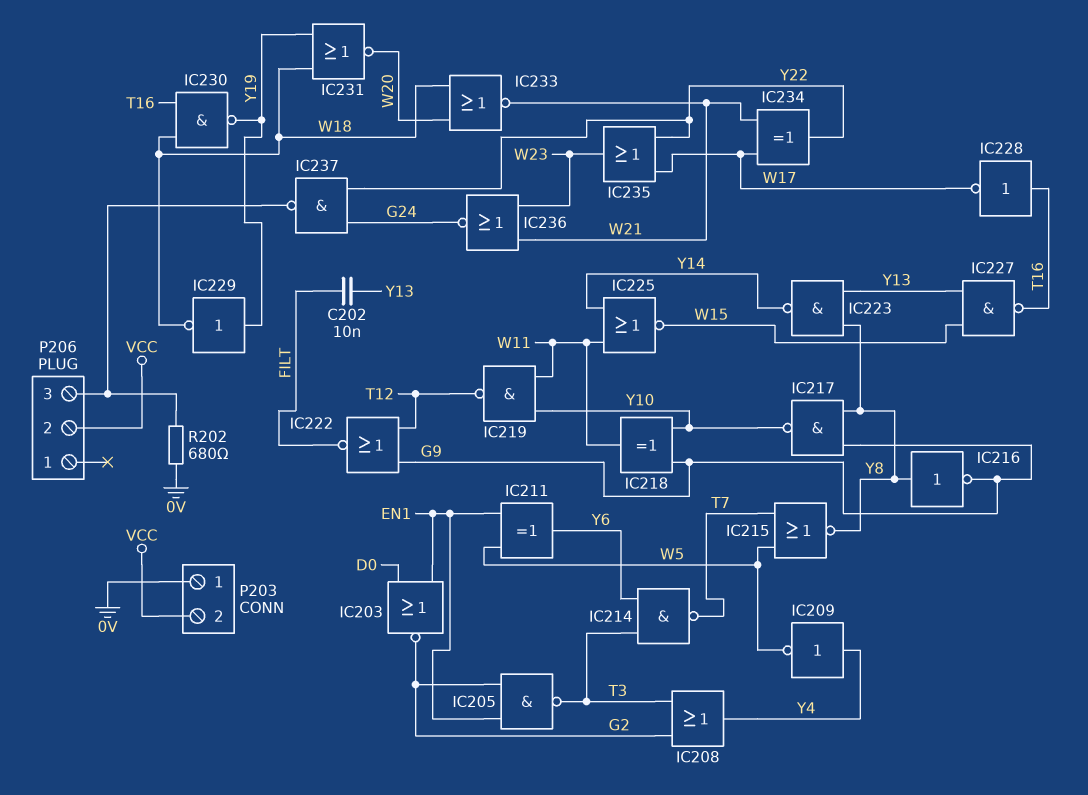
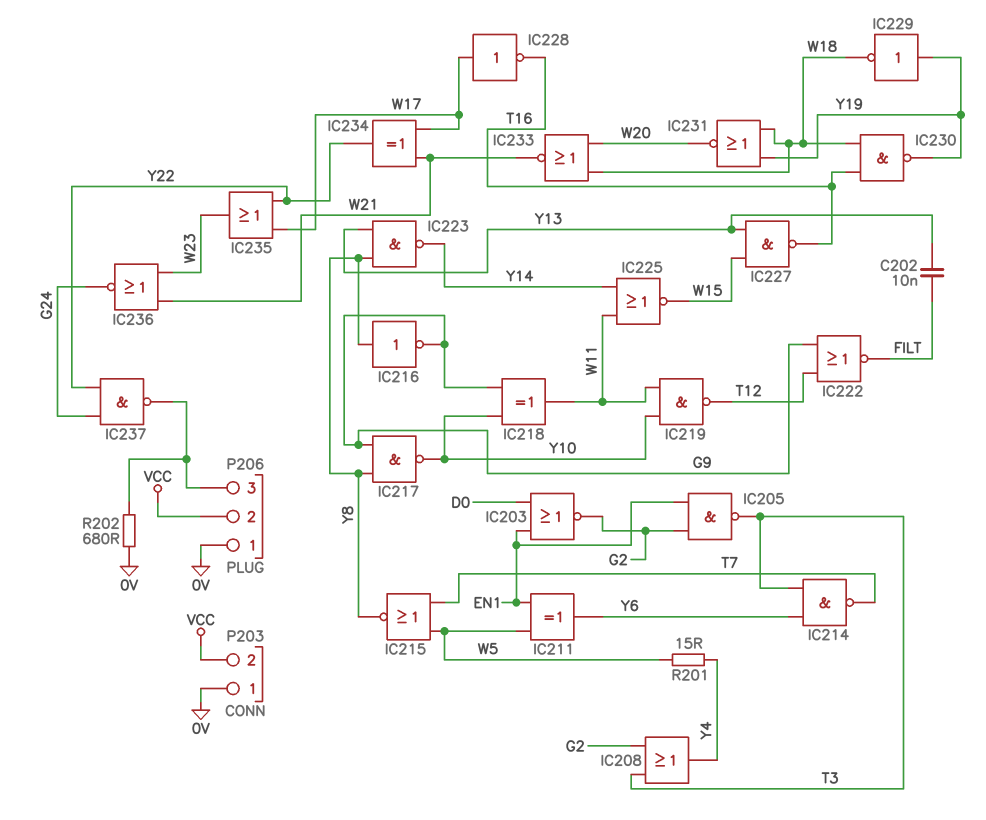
IC209: NOT (in Y4, out W5) -> none
IC228: NOT (in T16, out W17) -> NOT (in W17, out T16)
P206 pin 1: none -> 0V
R201: none -> 15 (W5, Y4)

